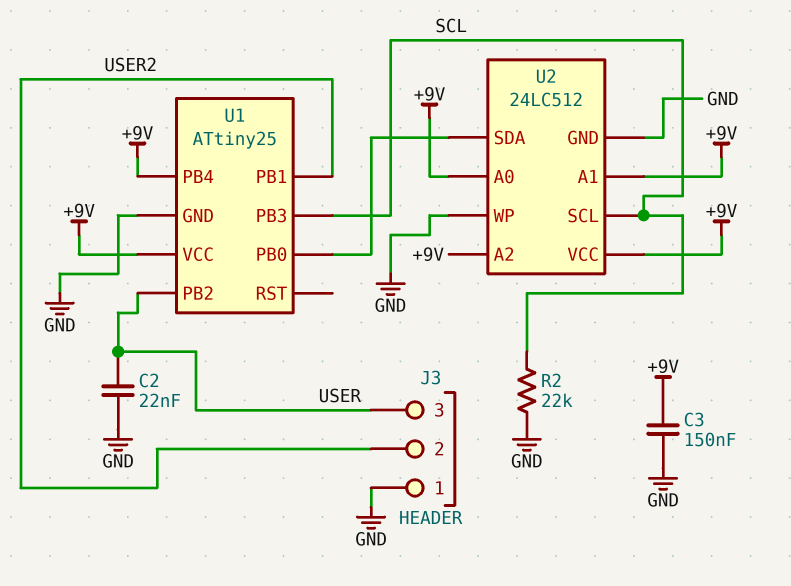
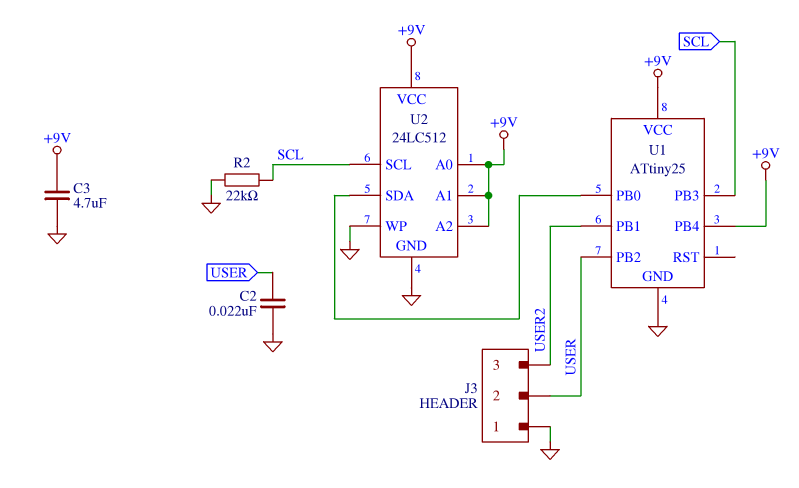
C3: 150nF (+9V, GND) -> 4.7uF (+9V, GND)
J3 pin 2: USER2 -> USER
J3 pin 3: USER -> USER2

